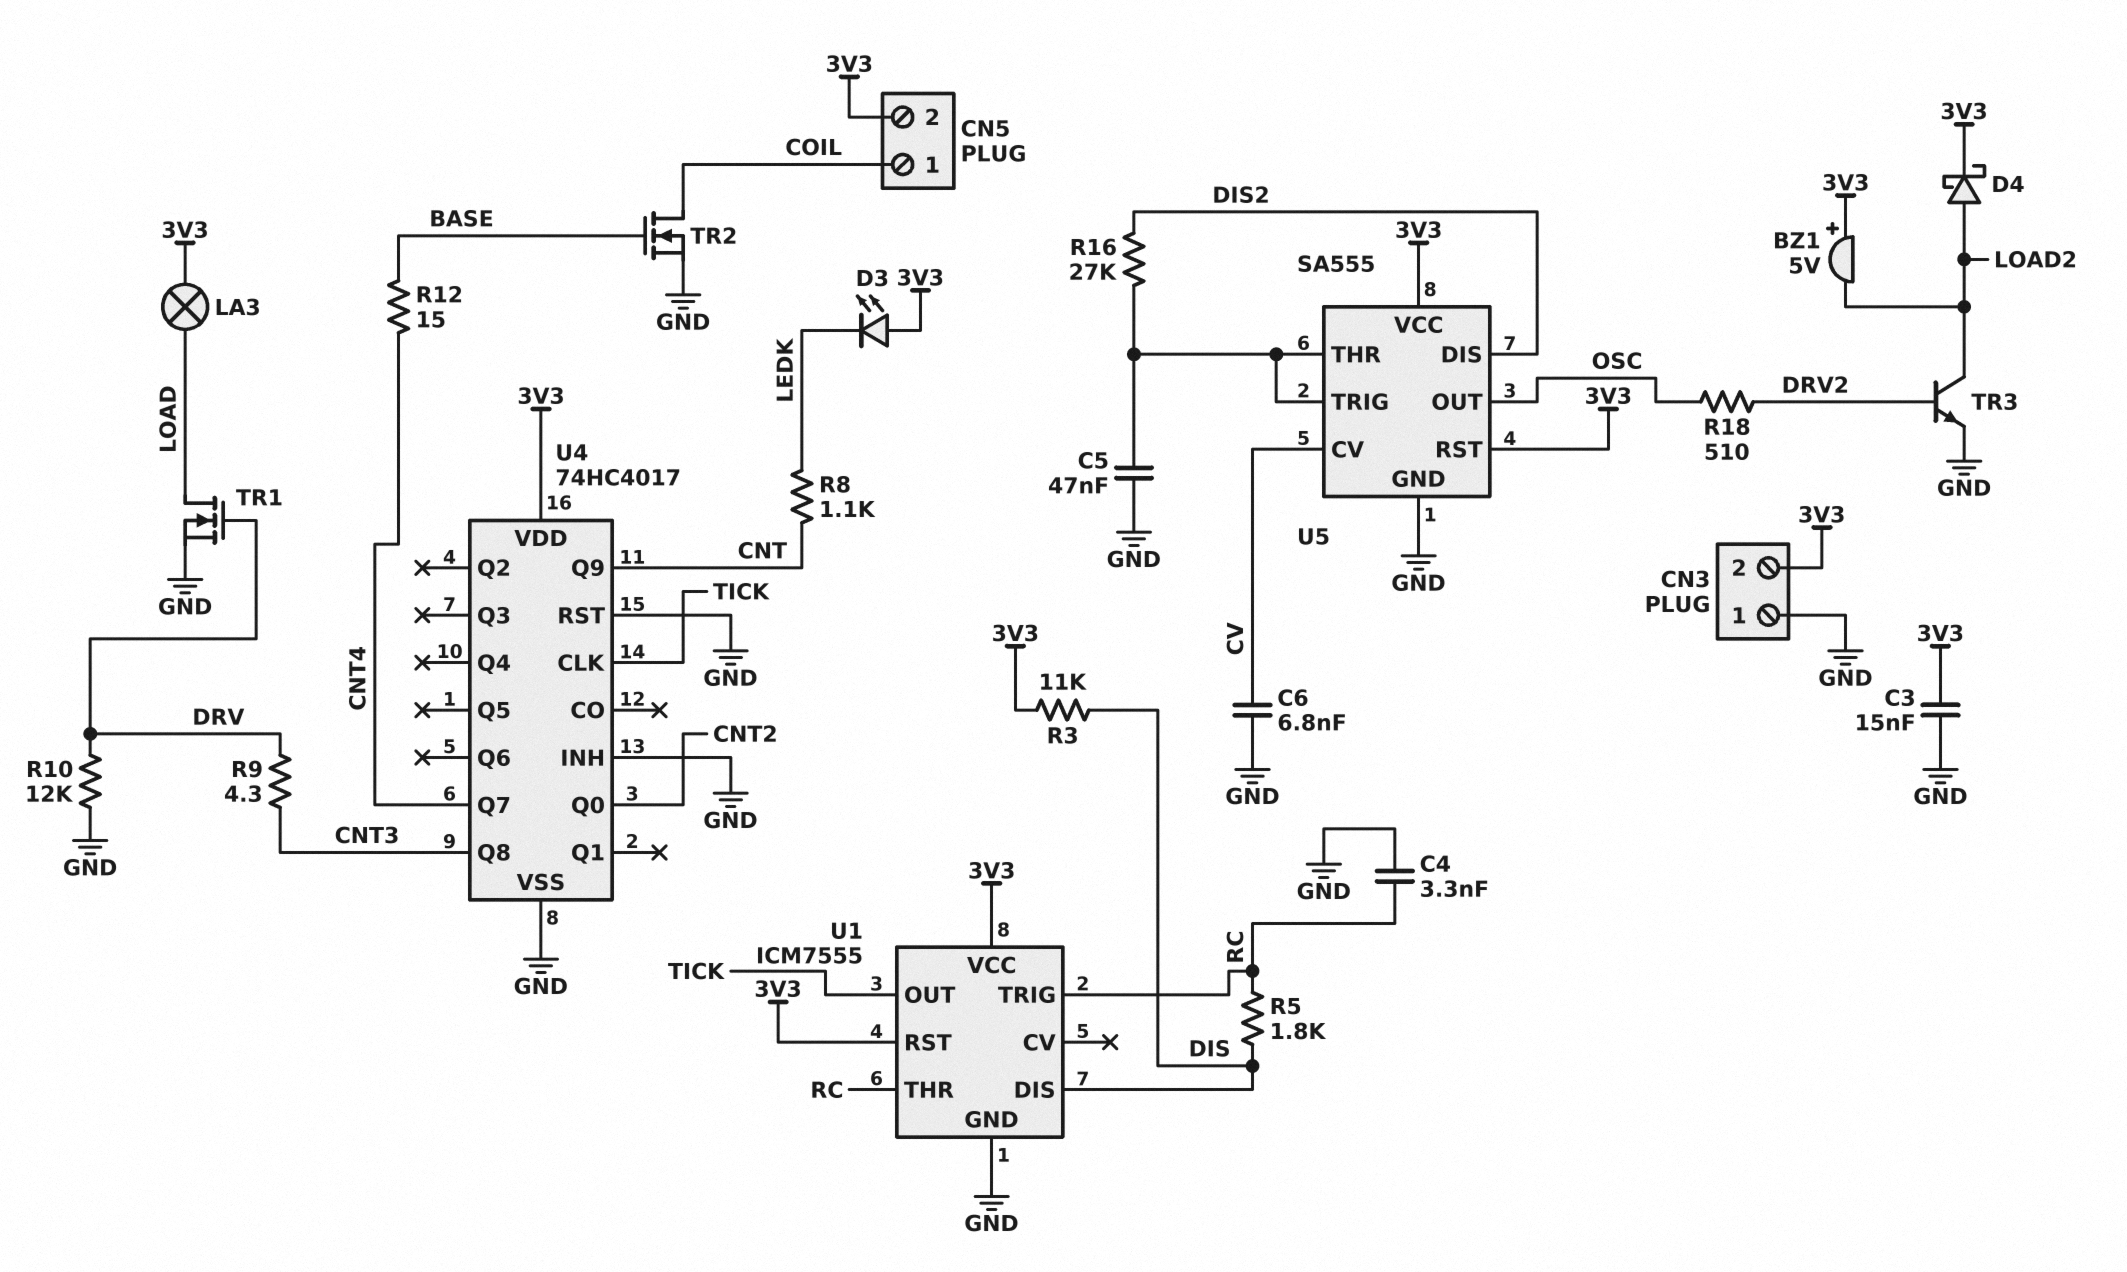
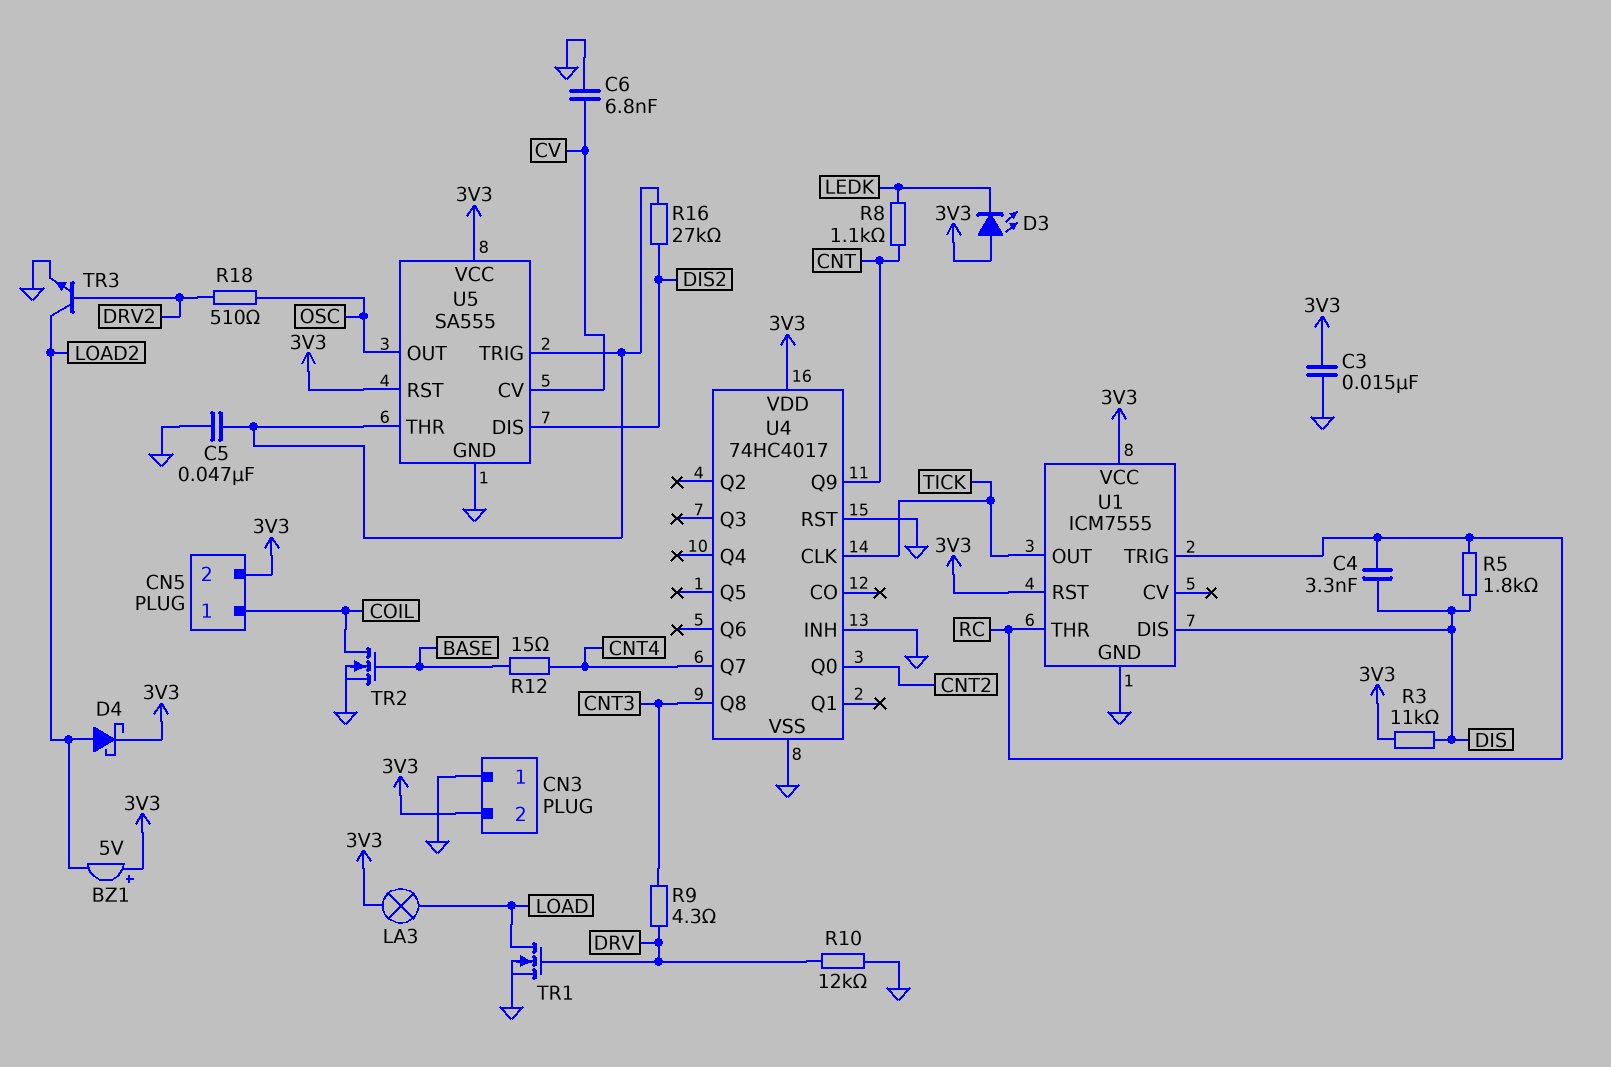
C4: 3.3nF (GND, RC) -> 3.3nF (DIS, RC)

